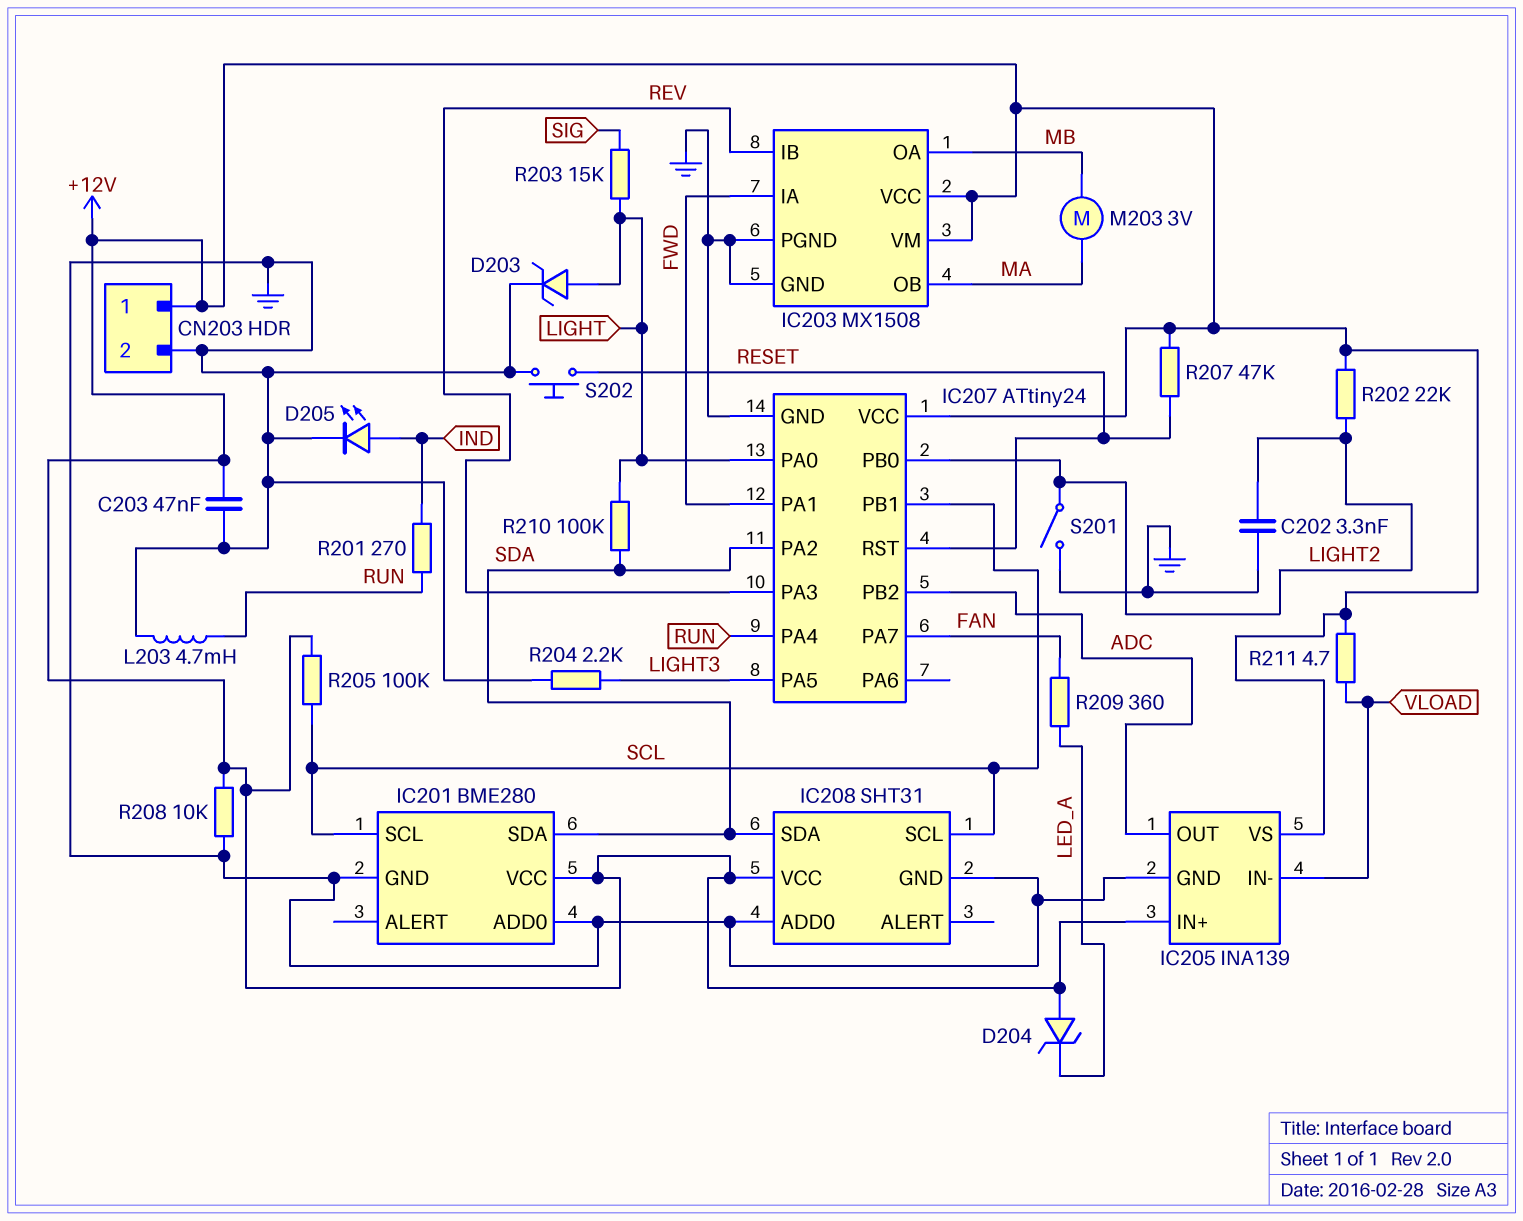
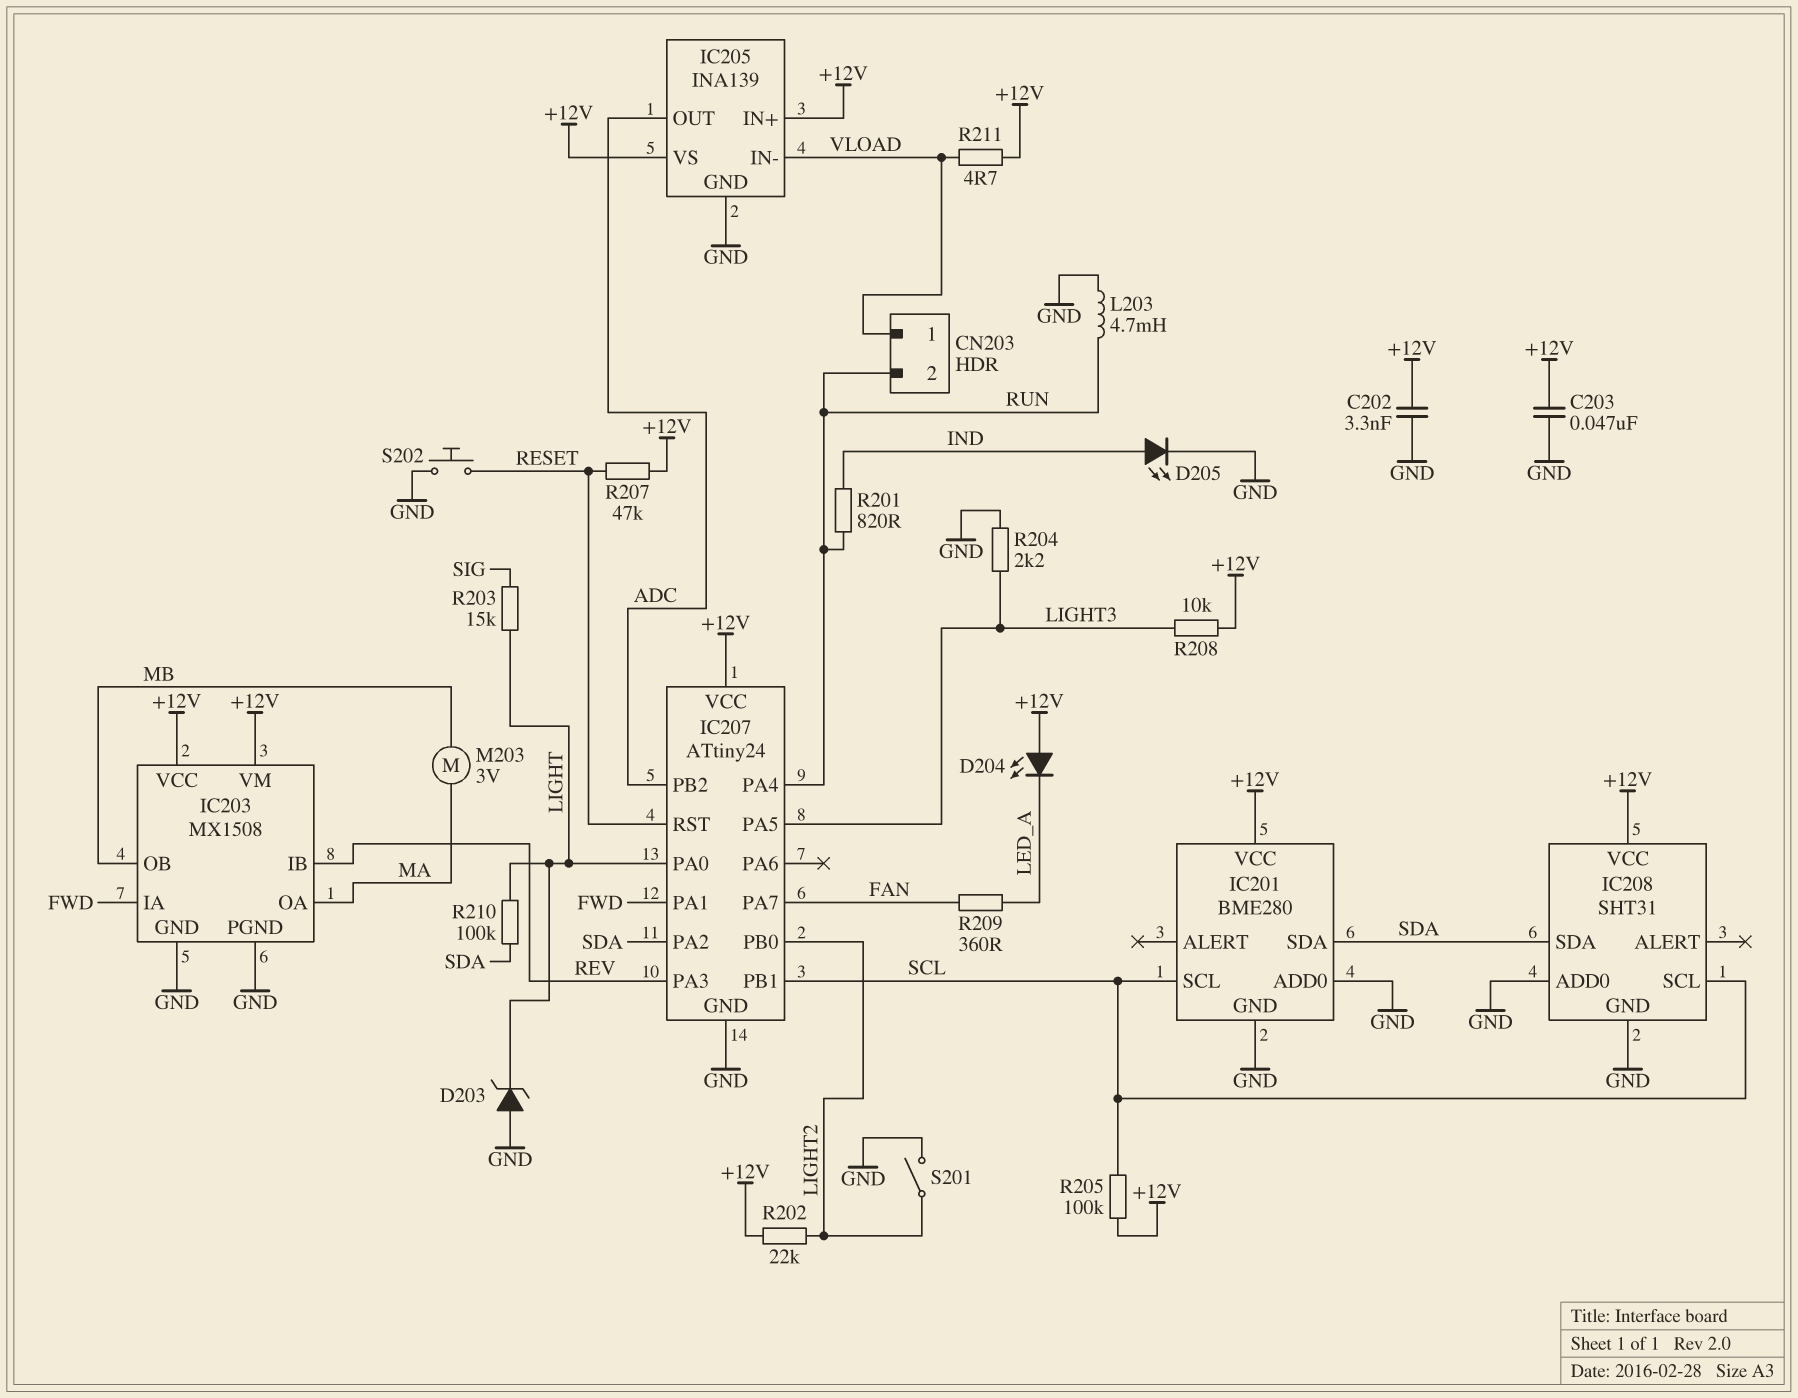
C202: 3.3nF (GND, LIGHT2) -> 3.3nF (+12V, GND)
CN203 pin 1: +12V -> VLOAD
CN203 pin 2: GND -> RUN
D203: zener (A LIGHT, K GND) -> zener (A GND, K LIGHT)
D204: zener (A +12V, K LED_A) -> LED (A +12V, K LED_A)
IC203 pin OA: MB -> MA
IC203 pin OB: MA -> MB
R201: 270 (IND, RUN) -> 820 (IND, RUN)
R208: 10k (+12V, GND) -> 10k (+12V, LIGHT3)

